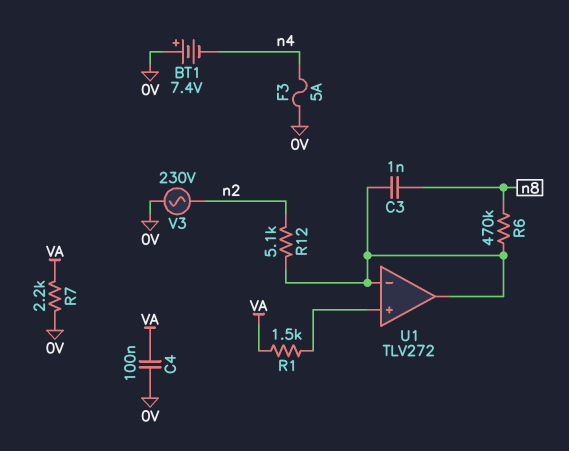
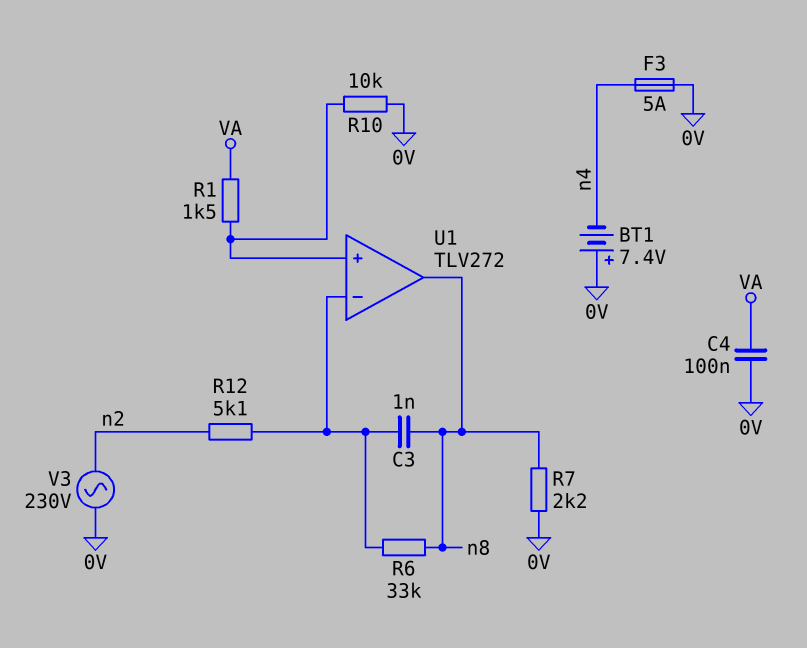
R6: 470k (U1/in-, n8) -> 33k (U1/in-, n8)
R7: 2.2k (0V, VA) -> 2.2k (0V, n8)
R10: none -> 10k (0V, U1/in+)
U1 pin out: U1/in- -> n8

